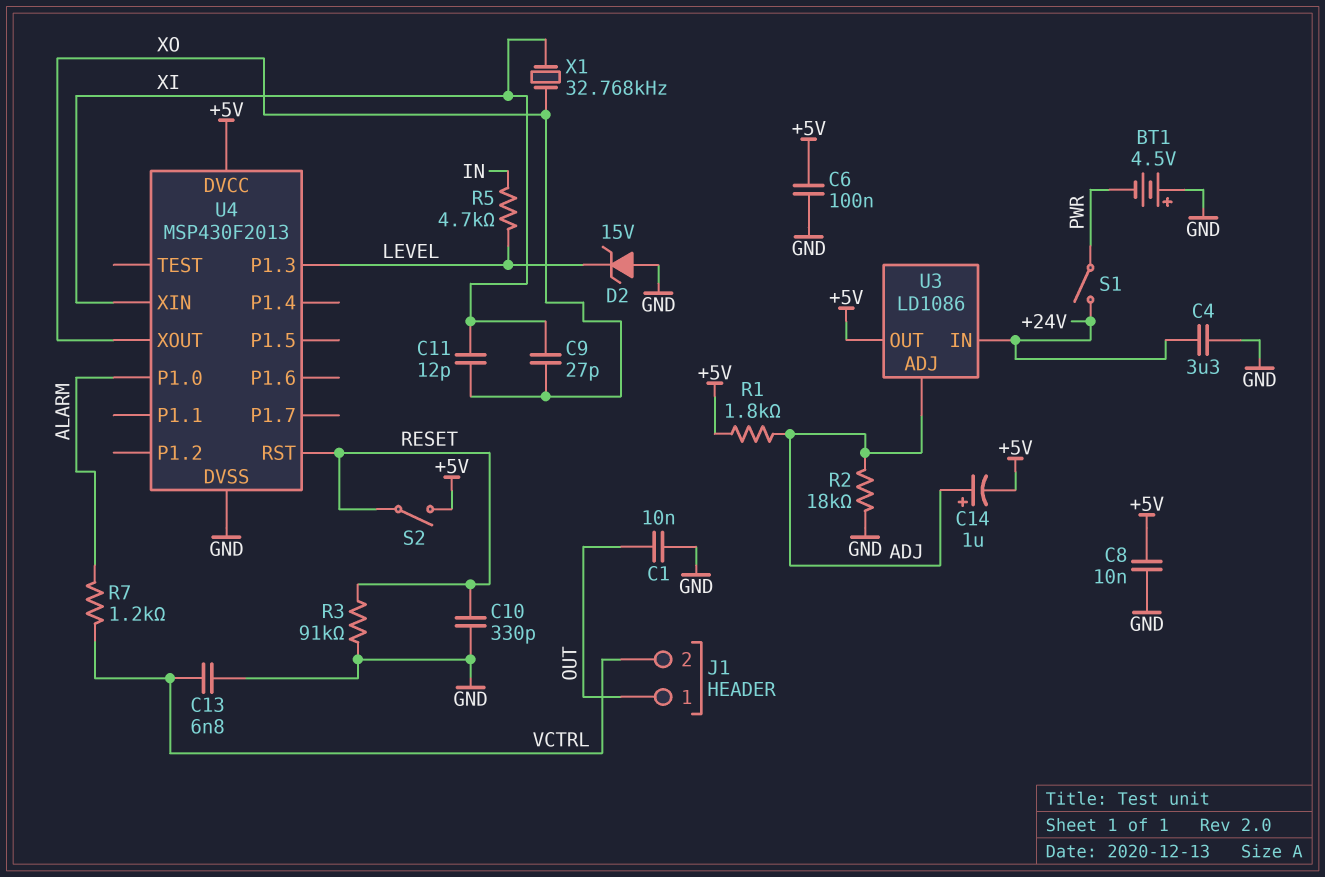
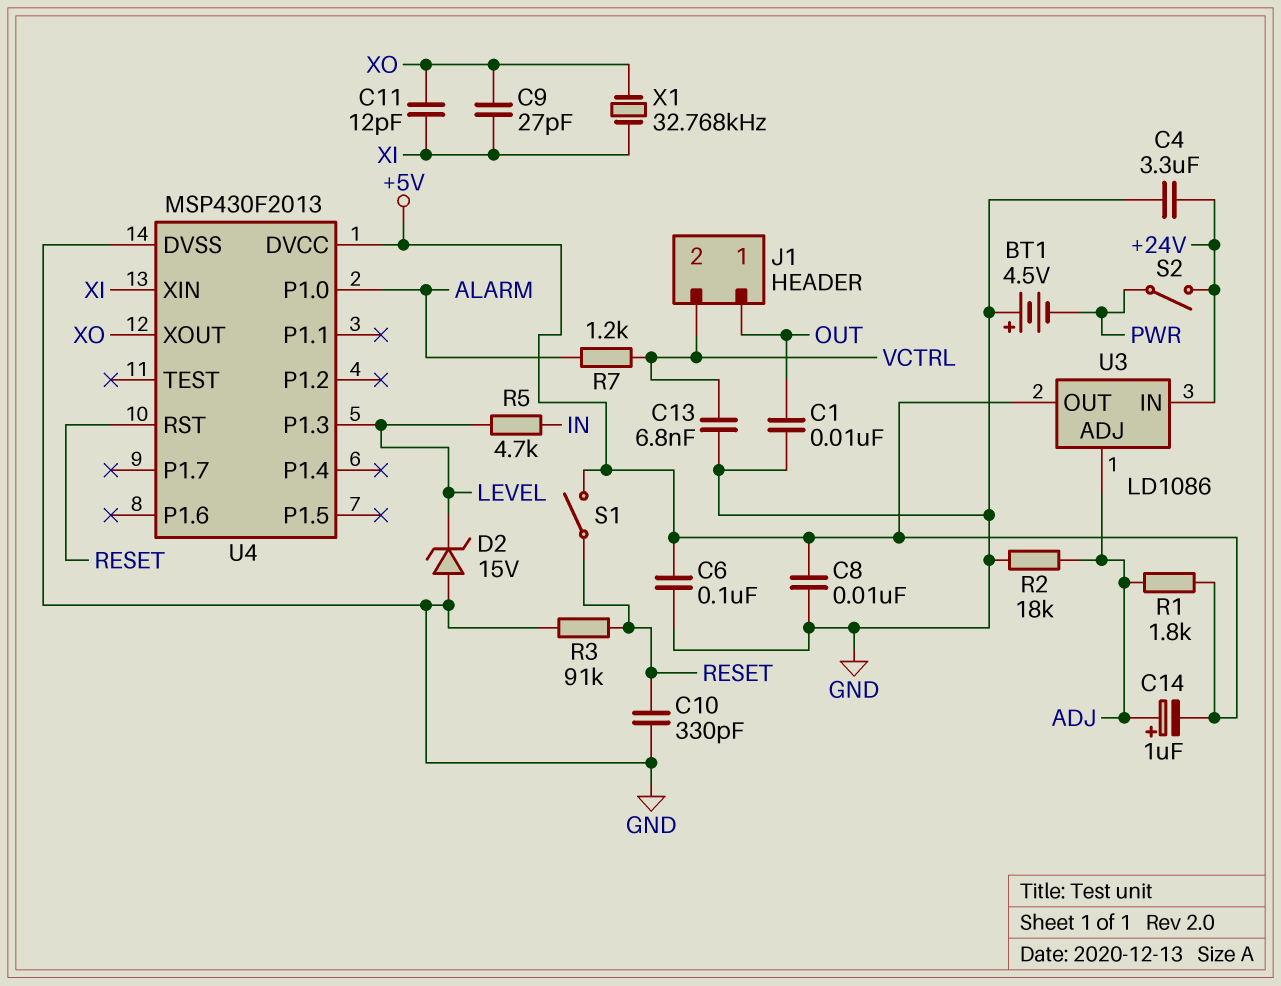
S1: switch (+24V, PWR) -> switch (+5V, RESET)
S2: switch (+5V, RESET) -> switch (+24V, PWR)

